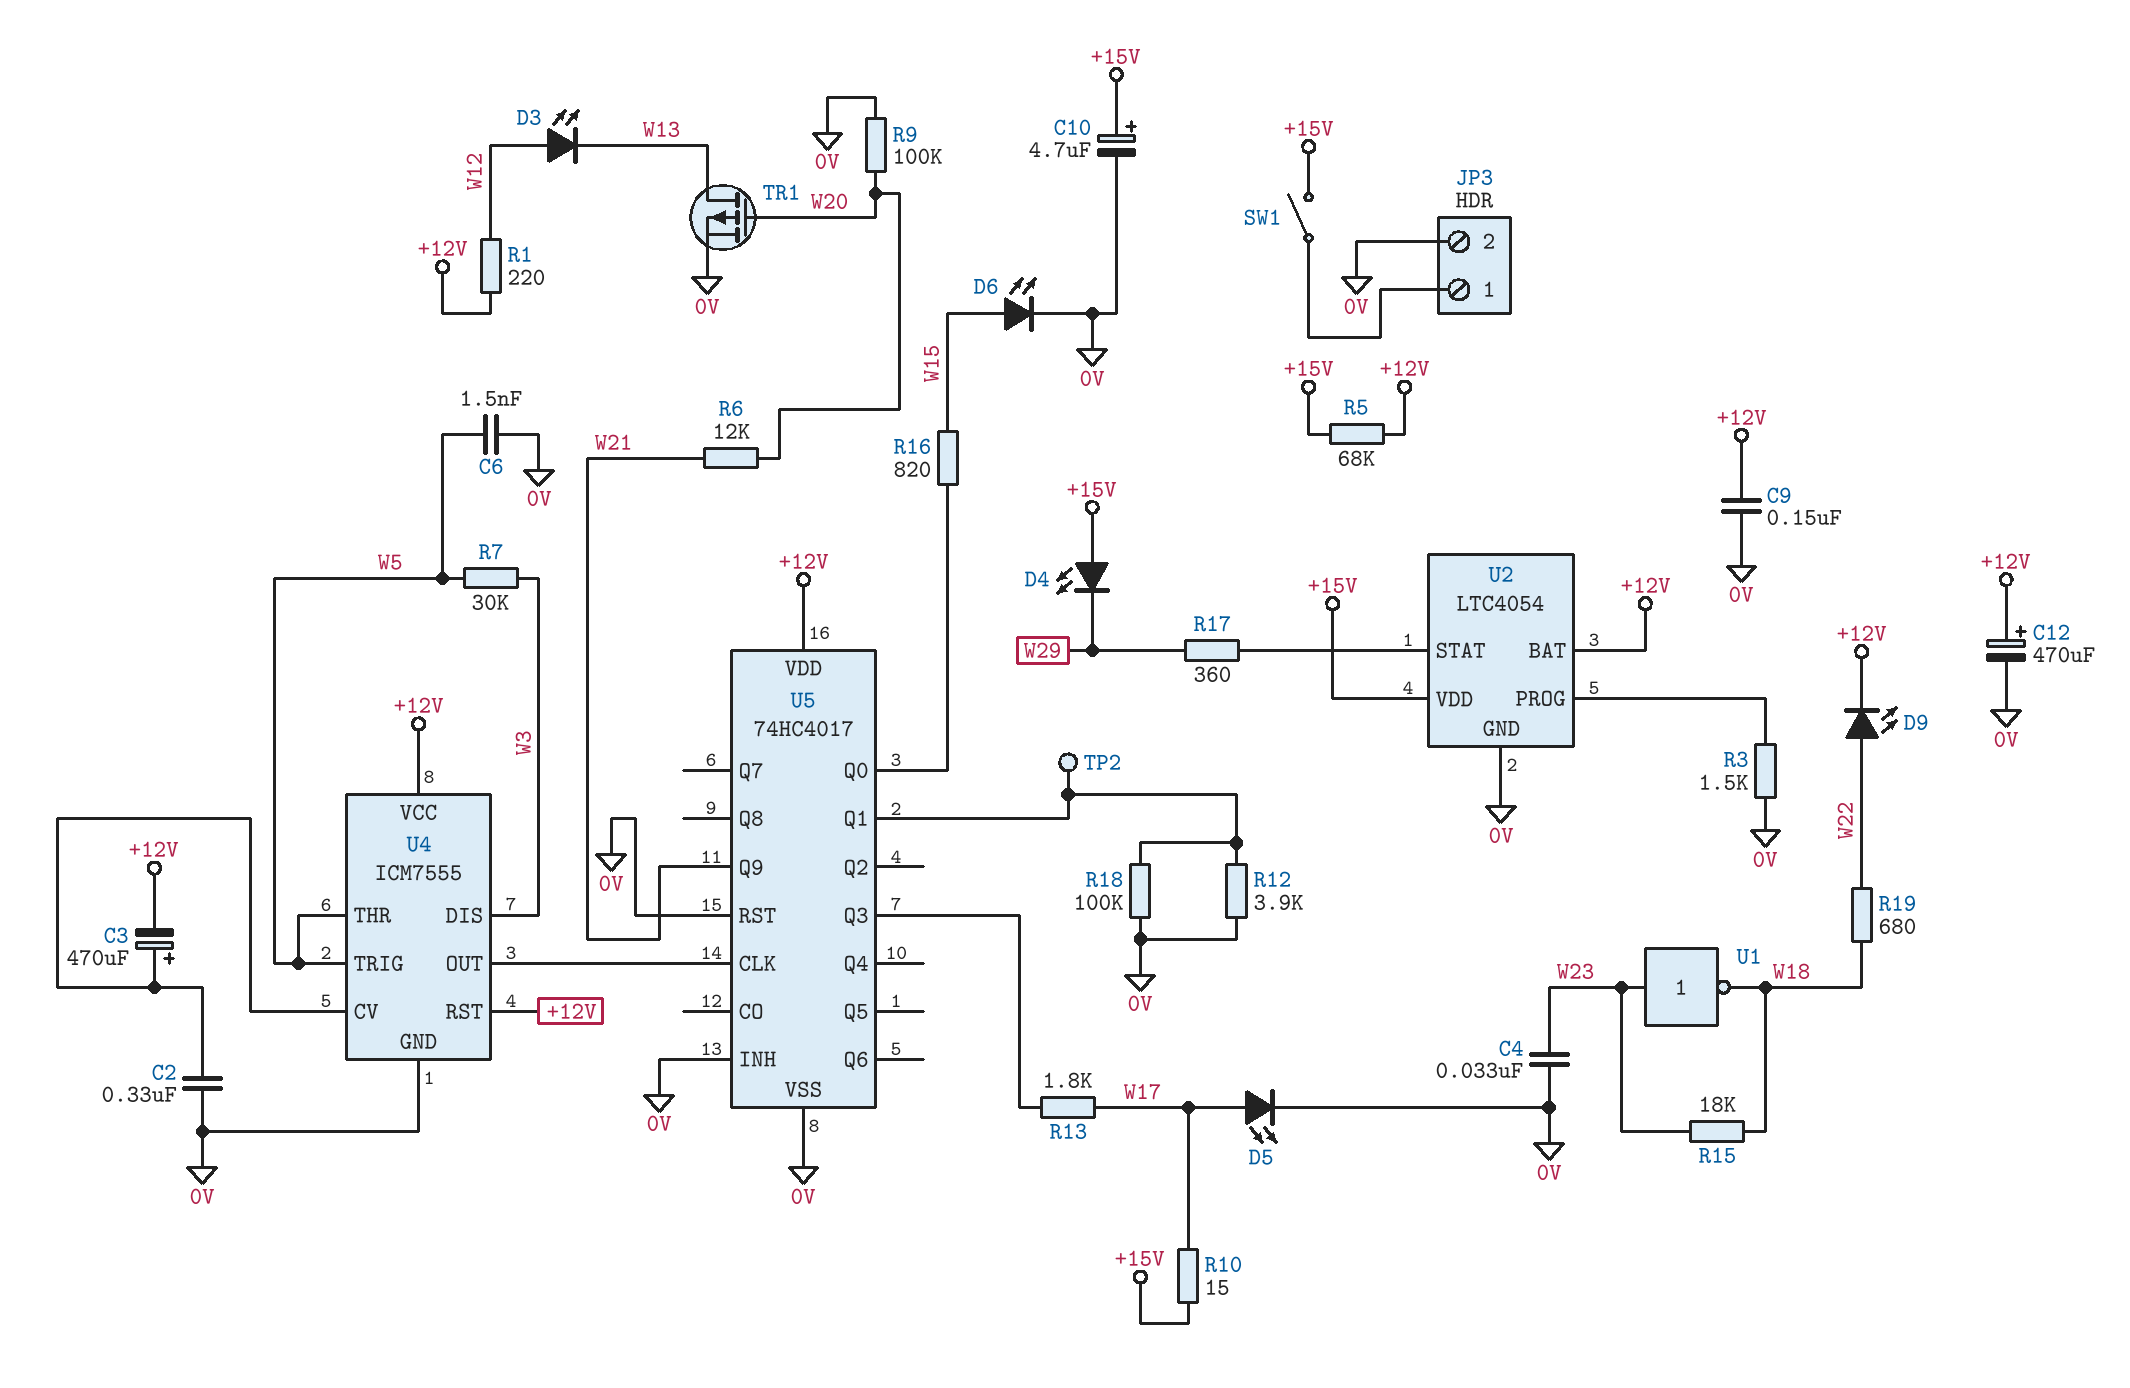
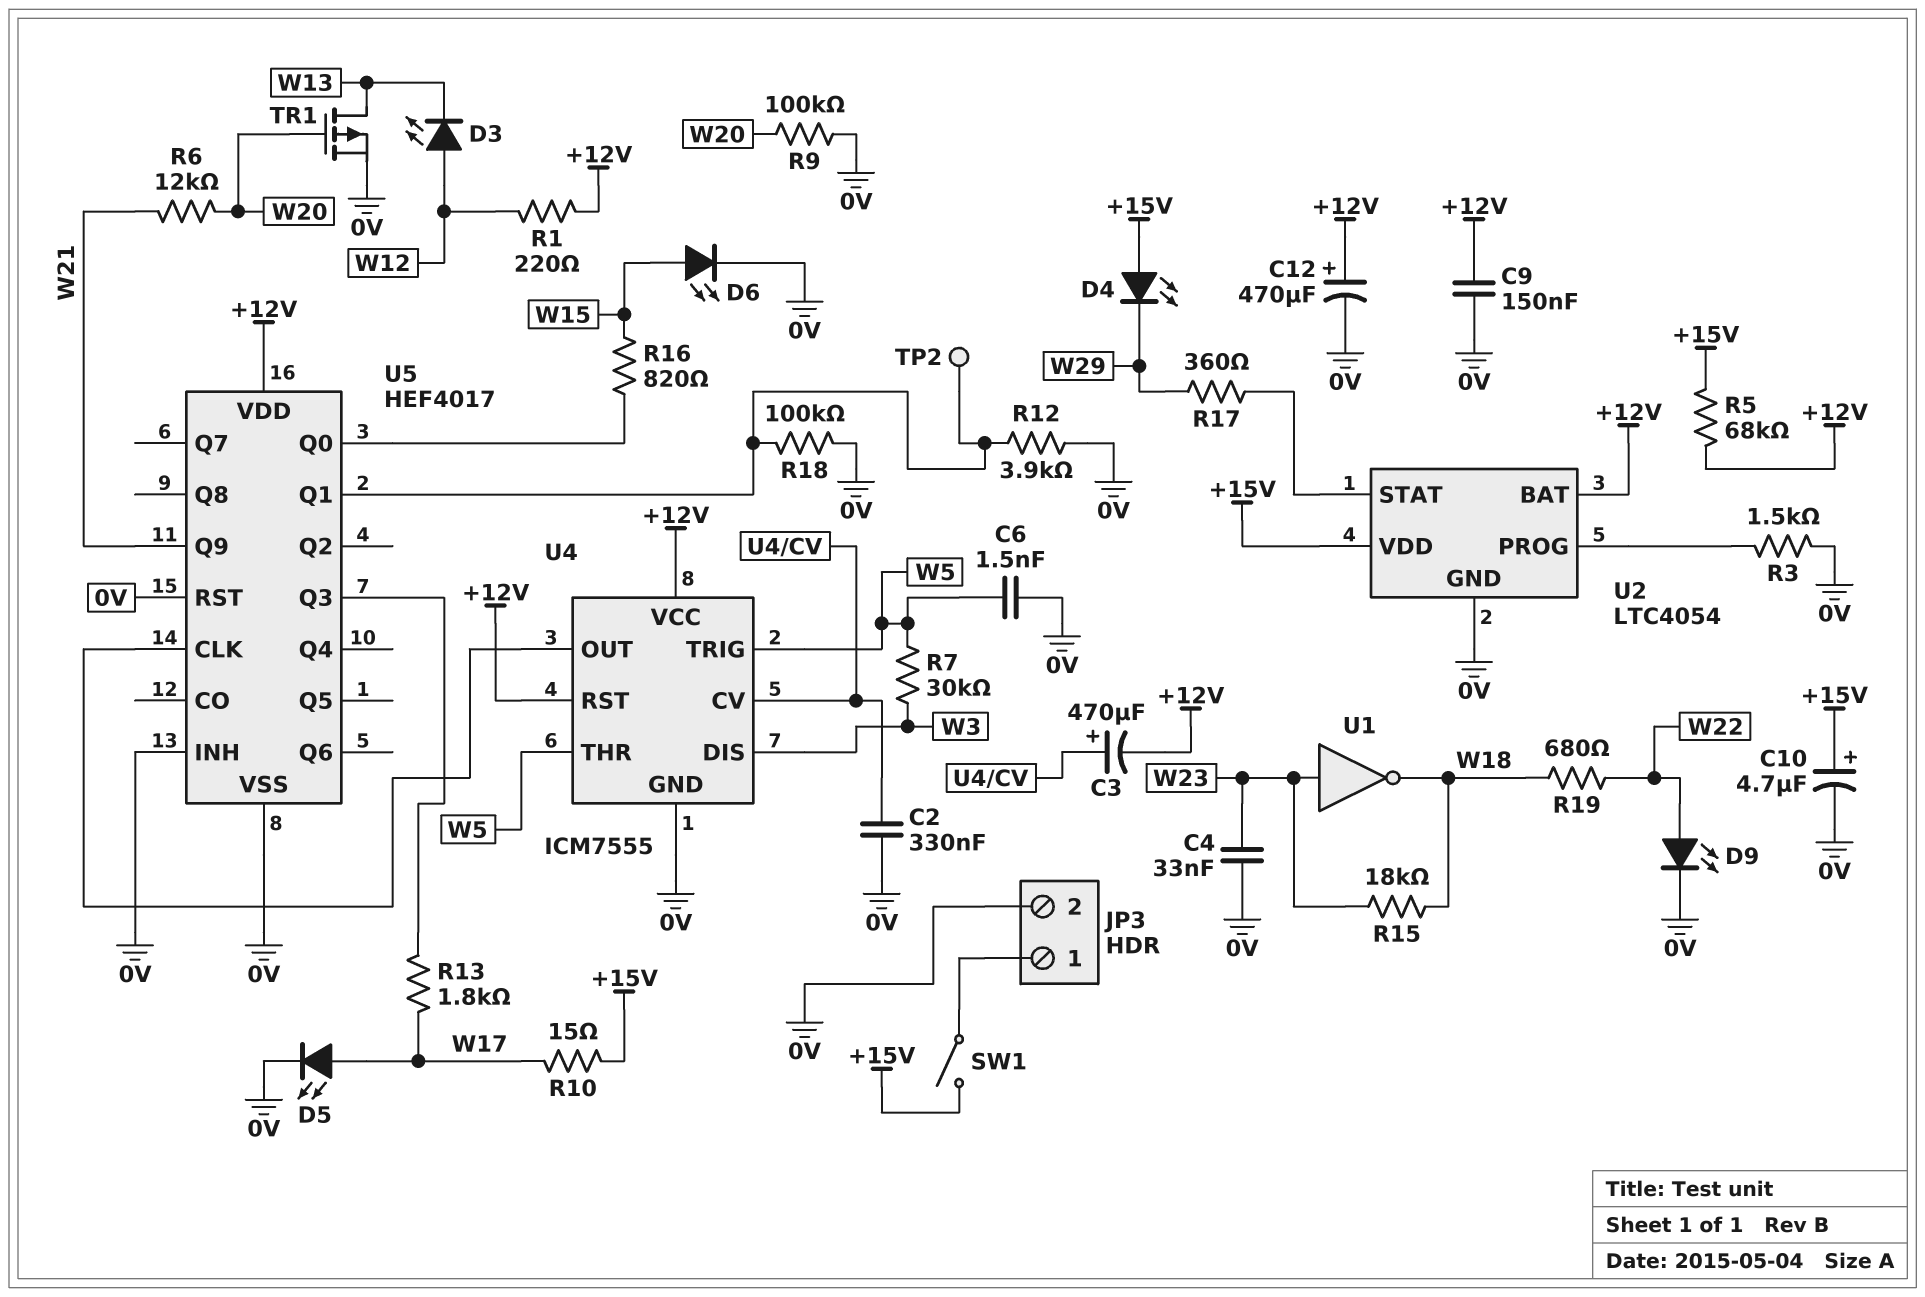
D9: LED (A W22, K +12V) -> LED (A W22, K 0V)
U5: 74HC4017 -> HEF4017

